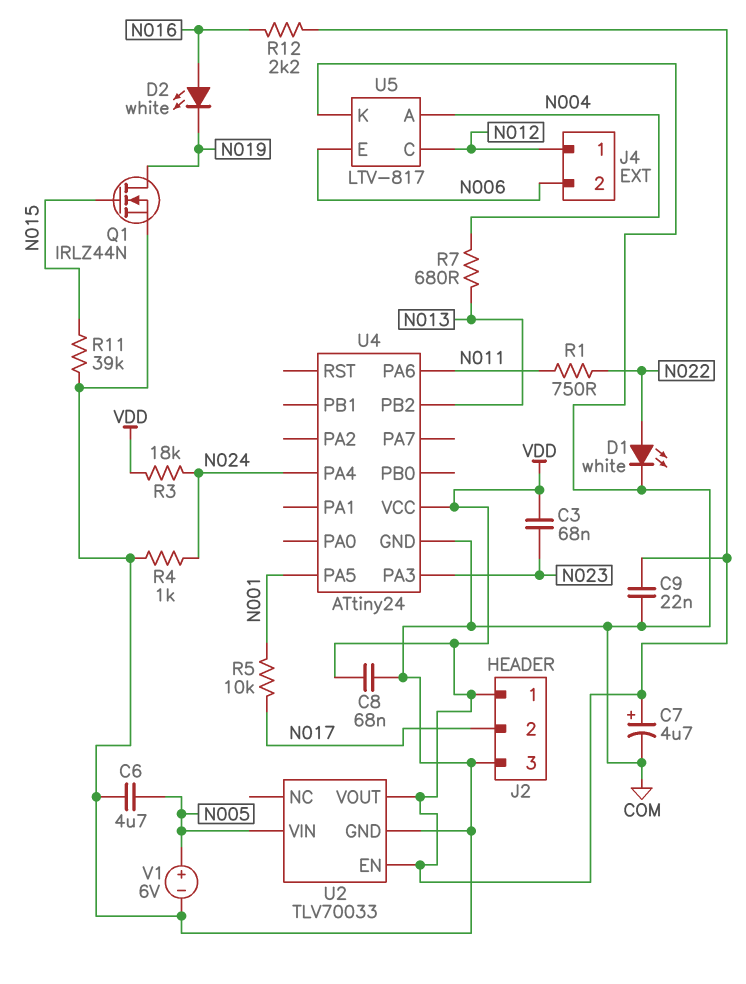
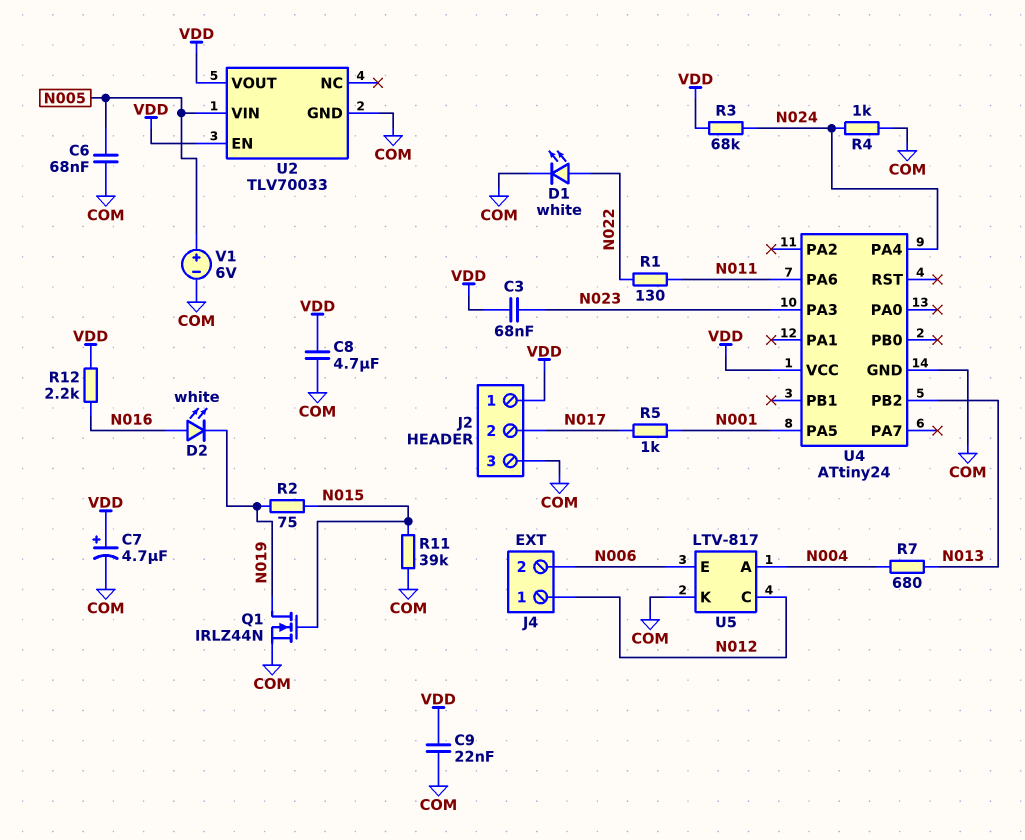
C6: 4.7uF (COM, N005) -> 68nF (COM, N005)
C8: 68nF (COM, VDD) -> 4.7uF (COM, VDD)
R1: 750 (N011, N022) -> 130 (N011, N022)
R2: none -> 75 (N015, N019)
R3: 18k (N024, VDD) -> 68k (N024, VDD)
R5: 10k (N001, N017) -> 1k (N001, N017)

